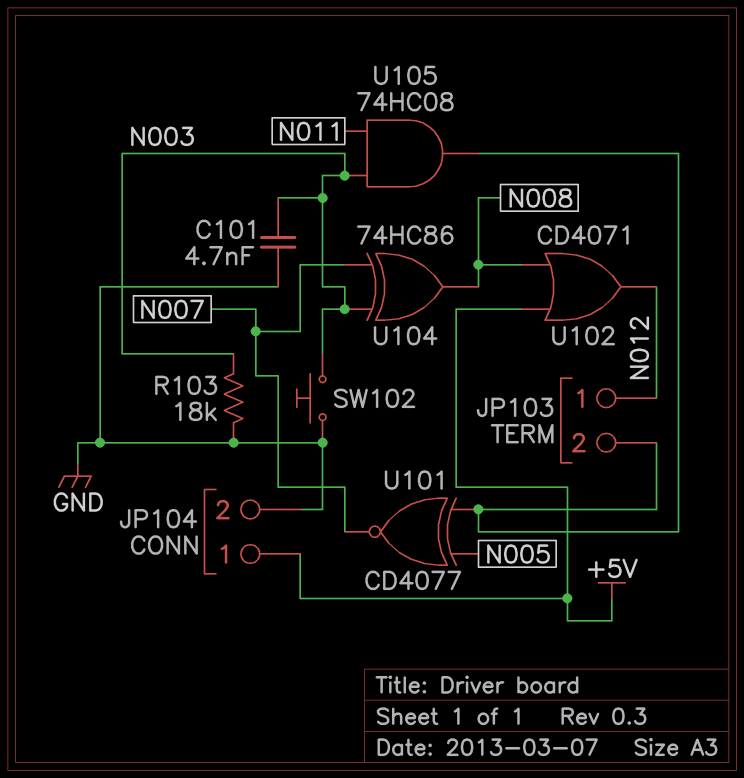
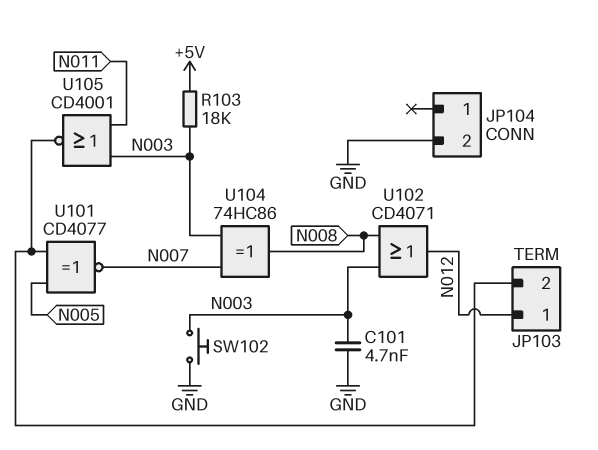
JP104 pin 1: +5V -> none
R103: 18k (GND, N003) -> 18k (+5V, N003)
U102: OR CD4071 (in +5V, in N008, out N012) -> OR CD4071 (in N003, in N008, out N012)
U105: AND 74HC08 (in N003, in N011, out JP103/2) -> NOR CD4001 (in N003, in N011, out JP103/2)

